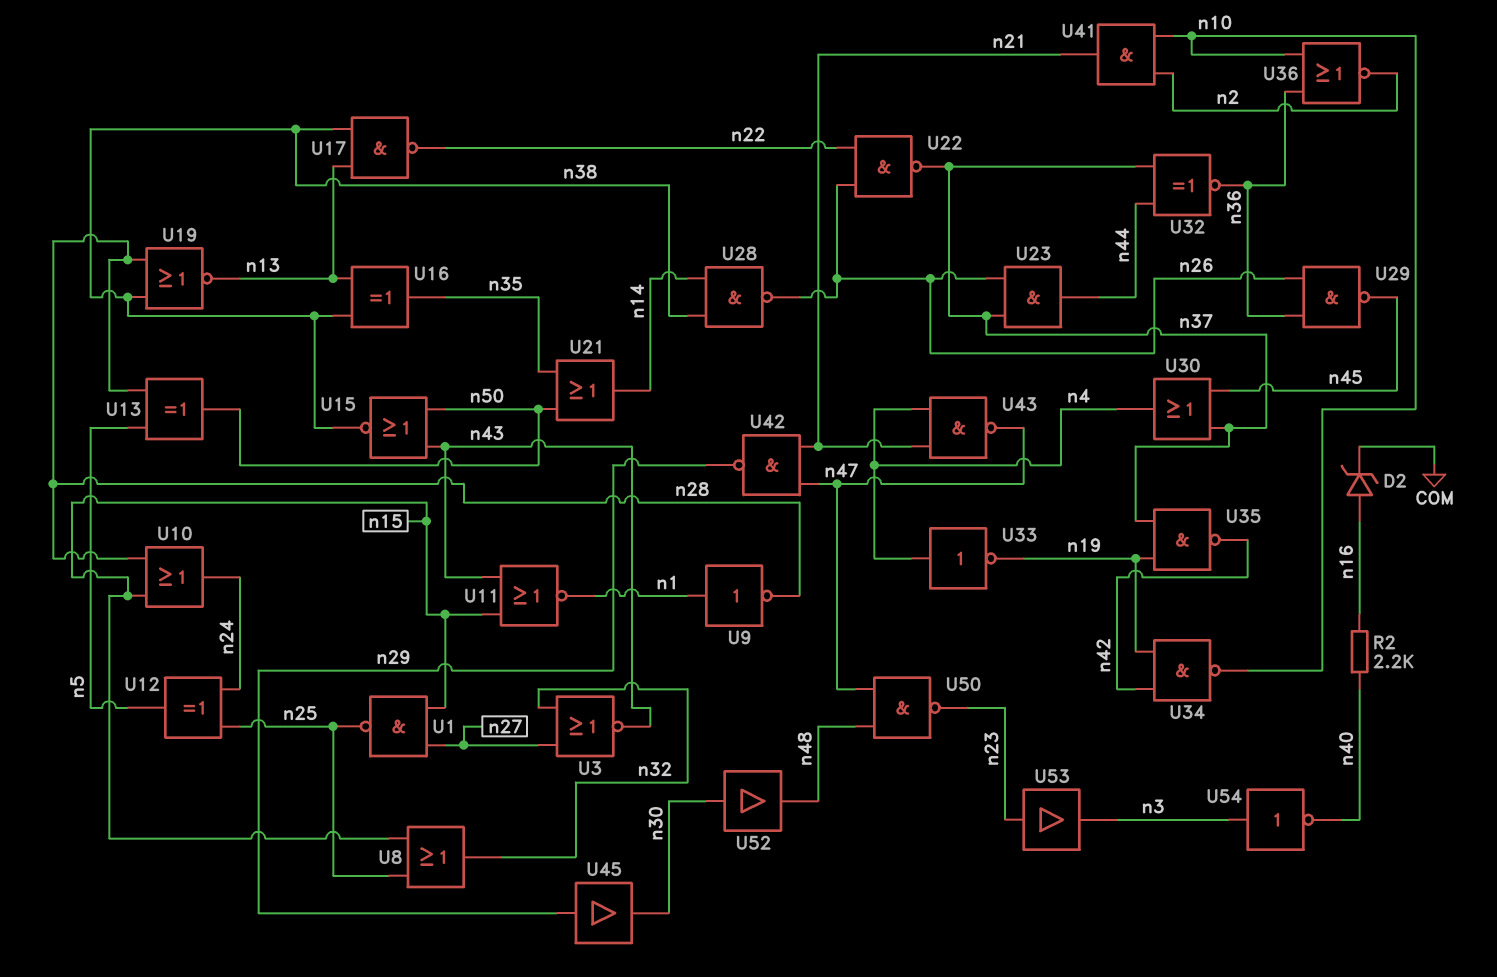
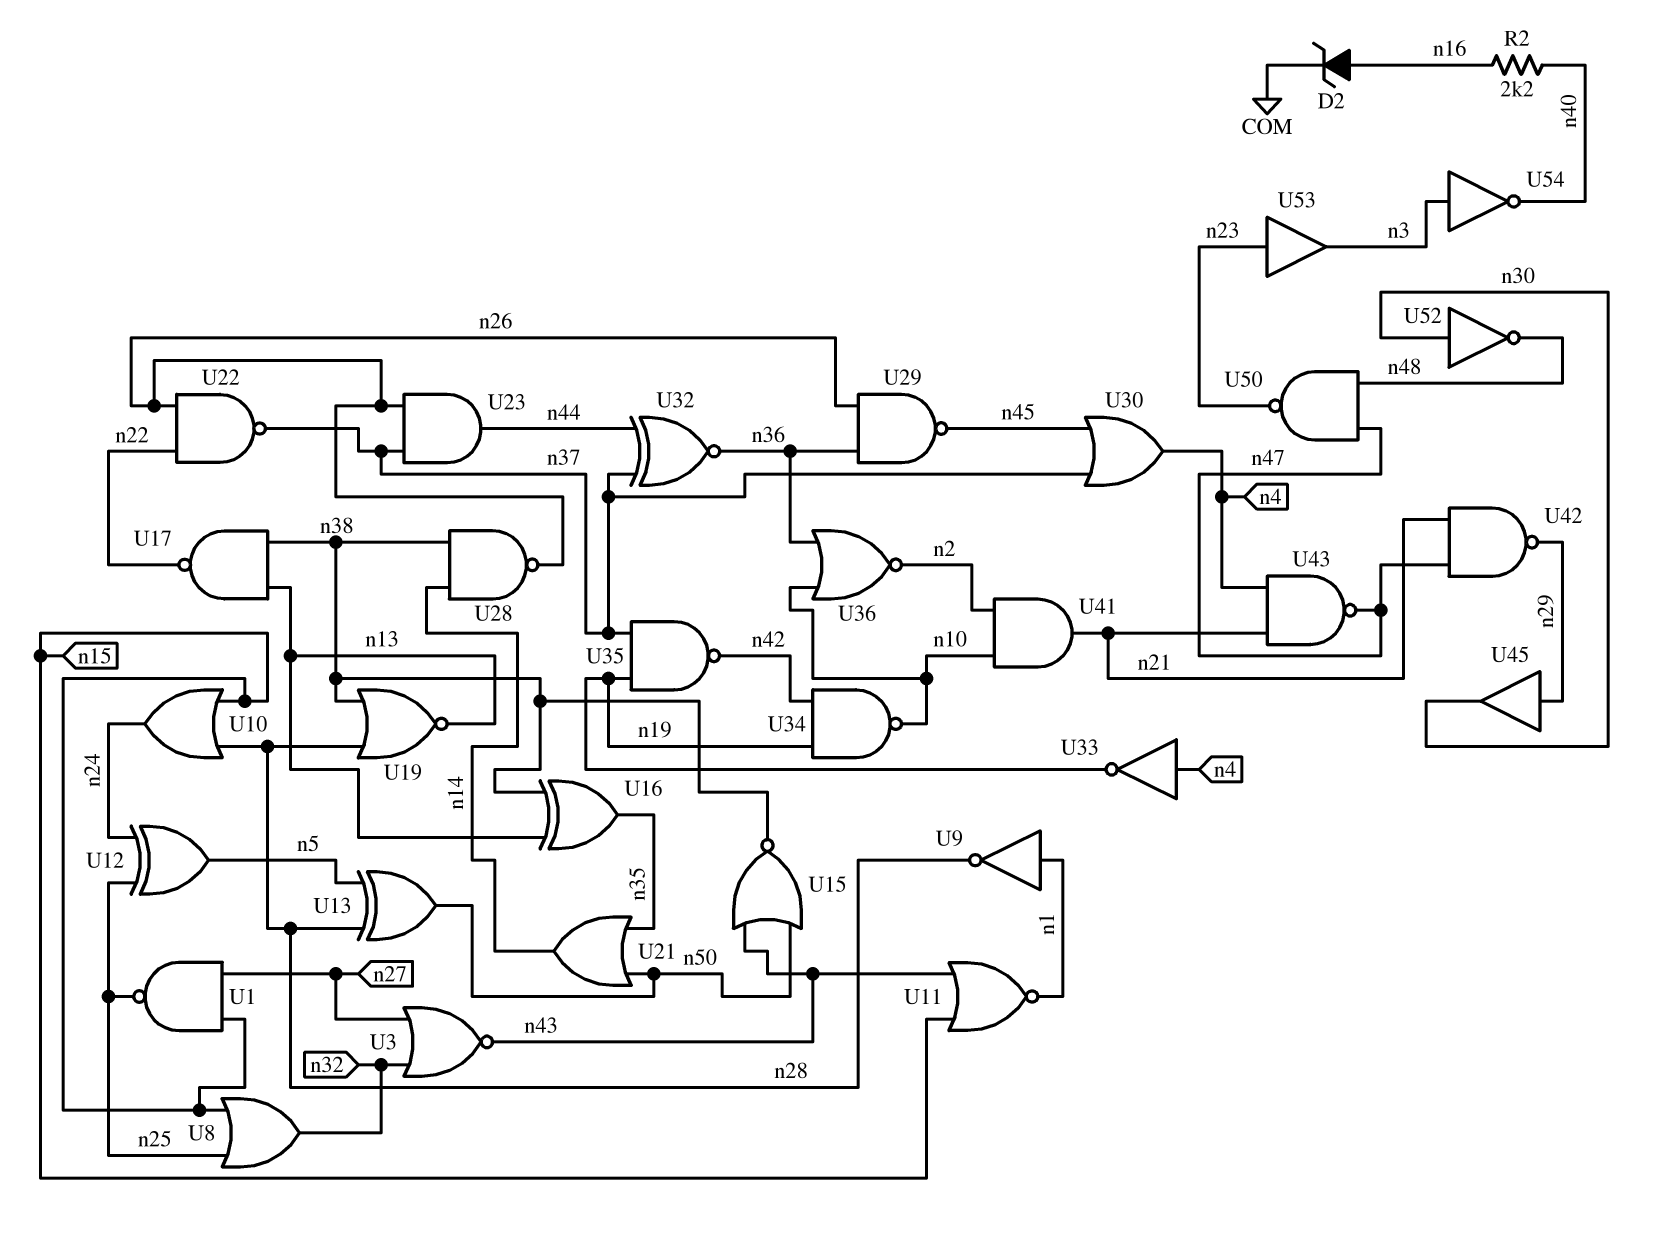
U52: buffer (in n30, out n48) -> NOT (in n30, out n48)

